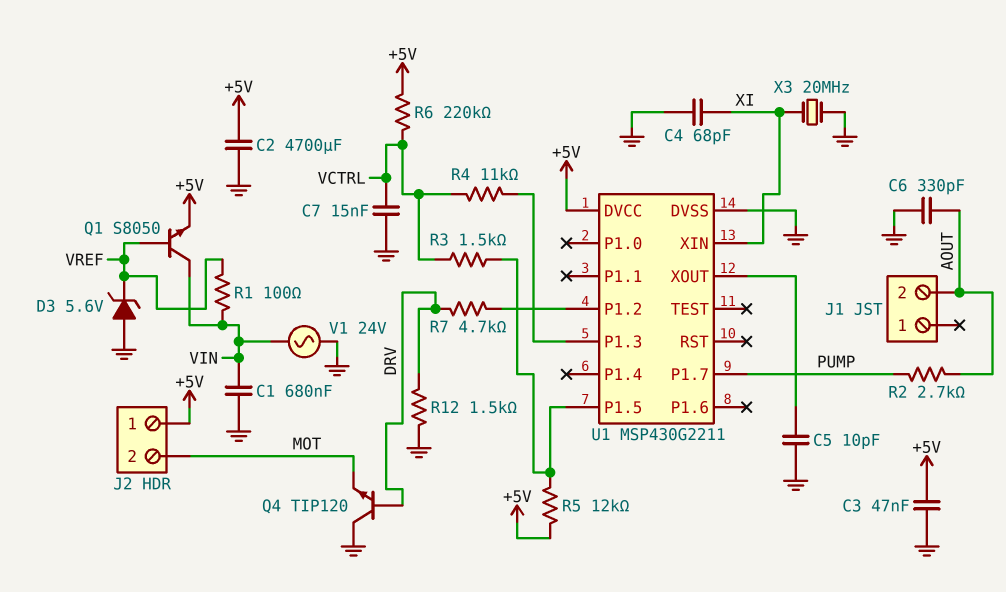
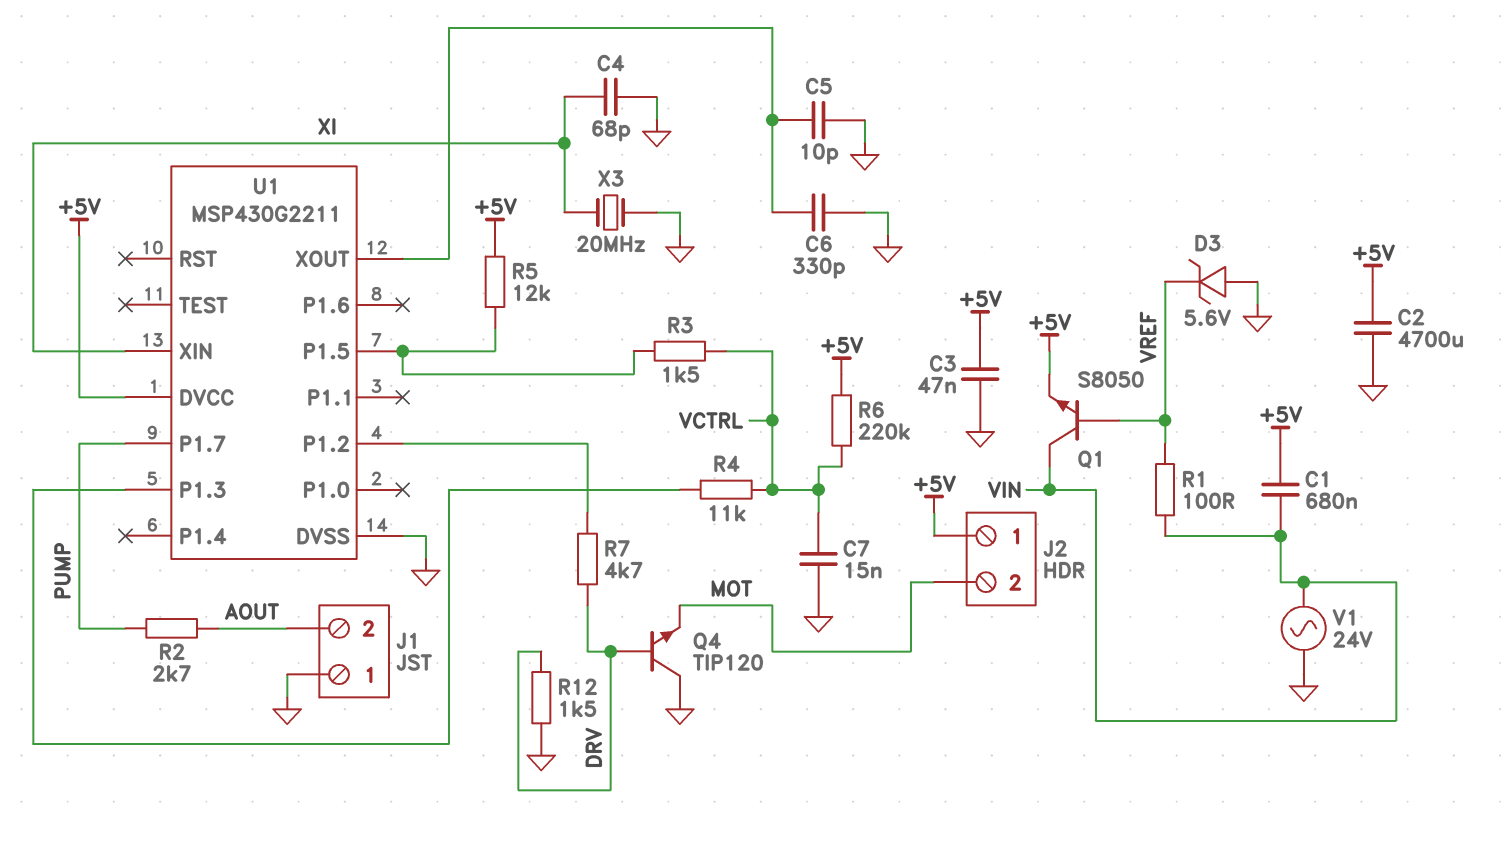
C1: 680nF (GND, VIN) -> 680nF (+5V, VIN)
C6: 330pF (AOUT, GND) -> 330pF (GND, U1/XOUT)
J1 pin 1: none -> GND

